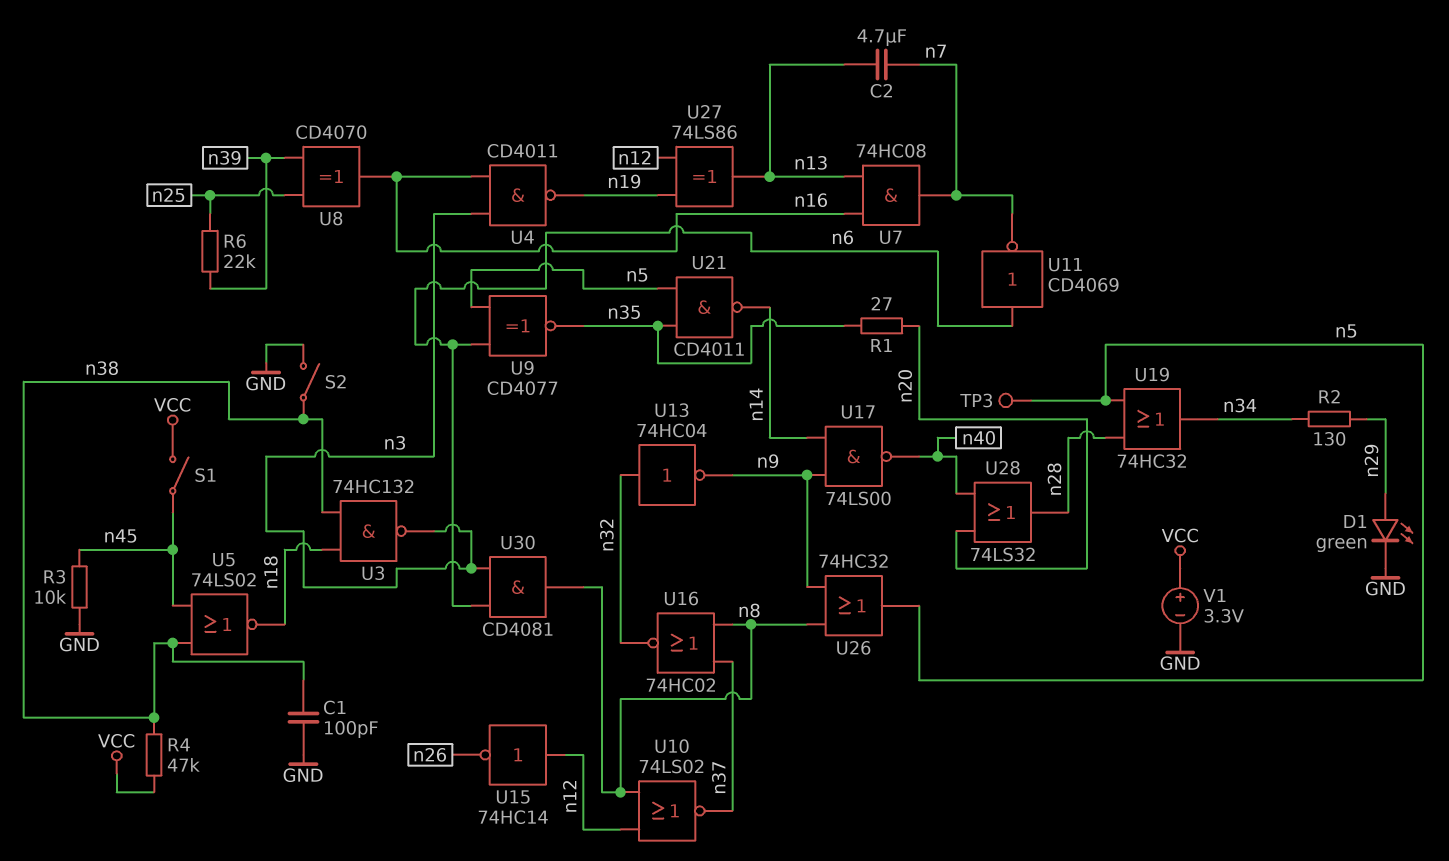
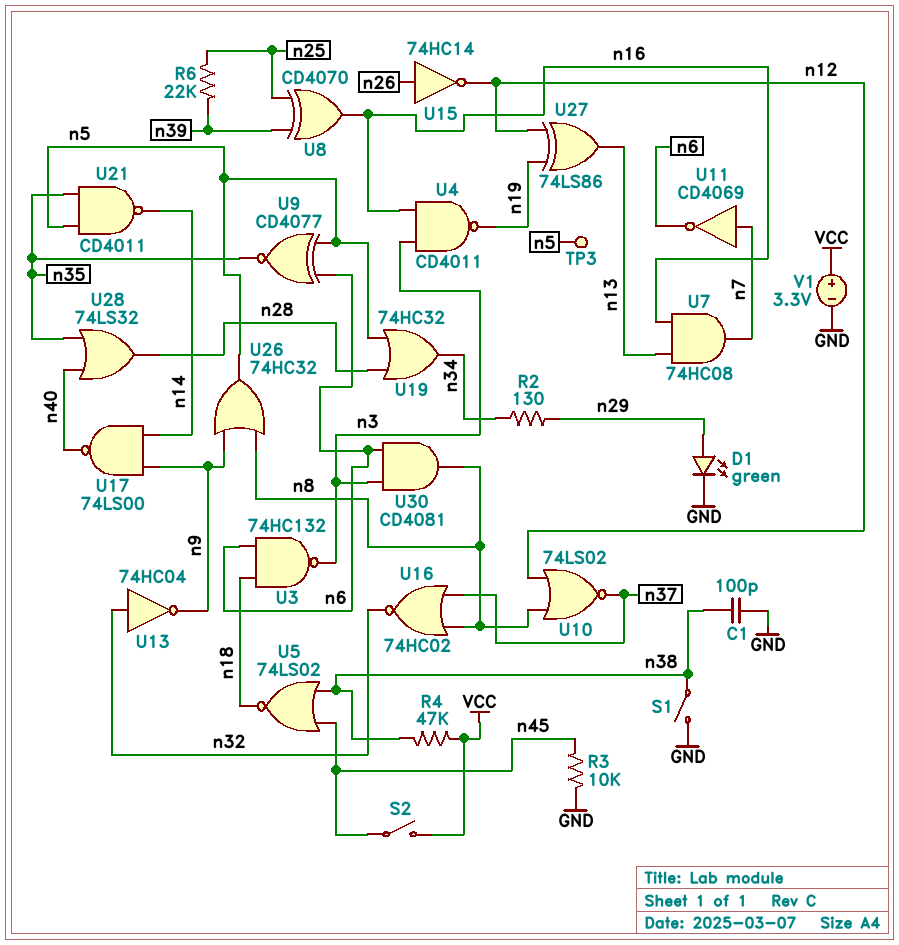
C2: 4.7uF (n7, n13) -> none
R1: 27 (n20, n35) -> none
S1: switch (VCC, n45) -> switch (GND, n38)
S2: switch (GND, n38) -> switch (VCC, n45)
U3: NAND 74HC132 (in n18, in n38, out n3) -> NAND 74HC132 (in n6, in n18, out n3)
U11: NOT CD4069 (in n6, out n7) -> NOT CD4069 (in n7, out n6)
U15: NOT 74HC14 (in n12, out n26) -> NOT 74HC14 (in n26, out n12)
U28: OR 74LS32 (in n20, in n40, out n28) -> OR 74LS32 (in n35, in n40, out n28)

